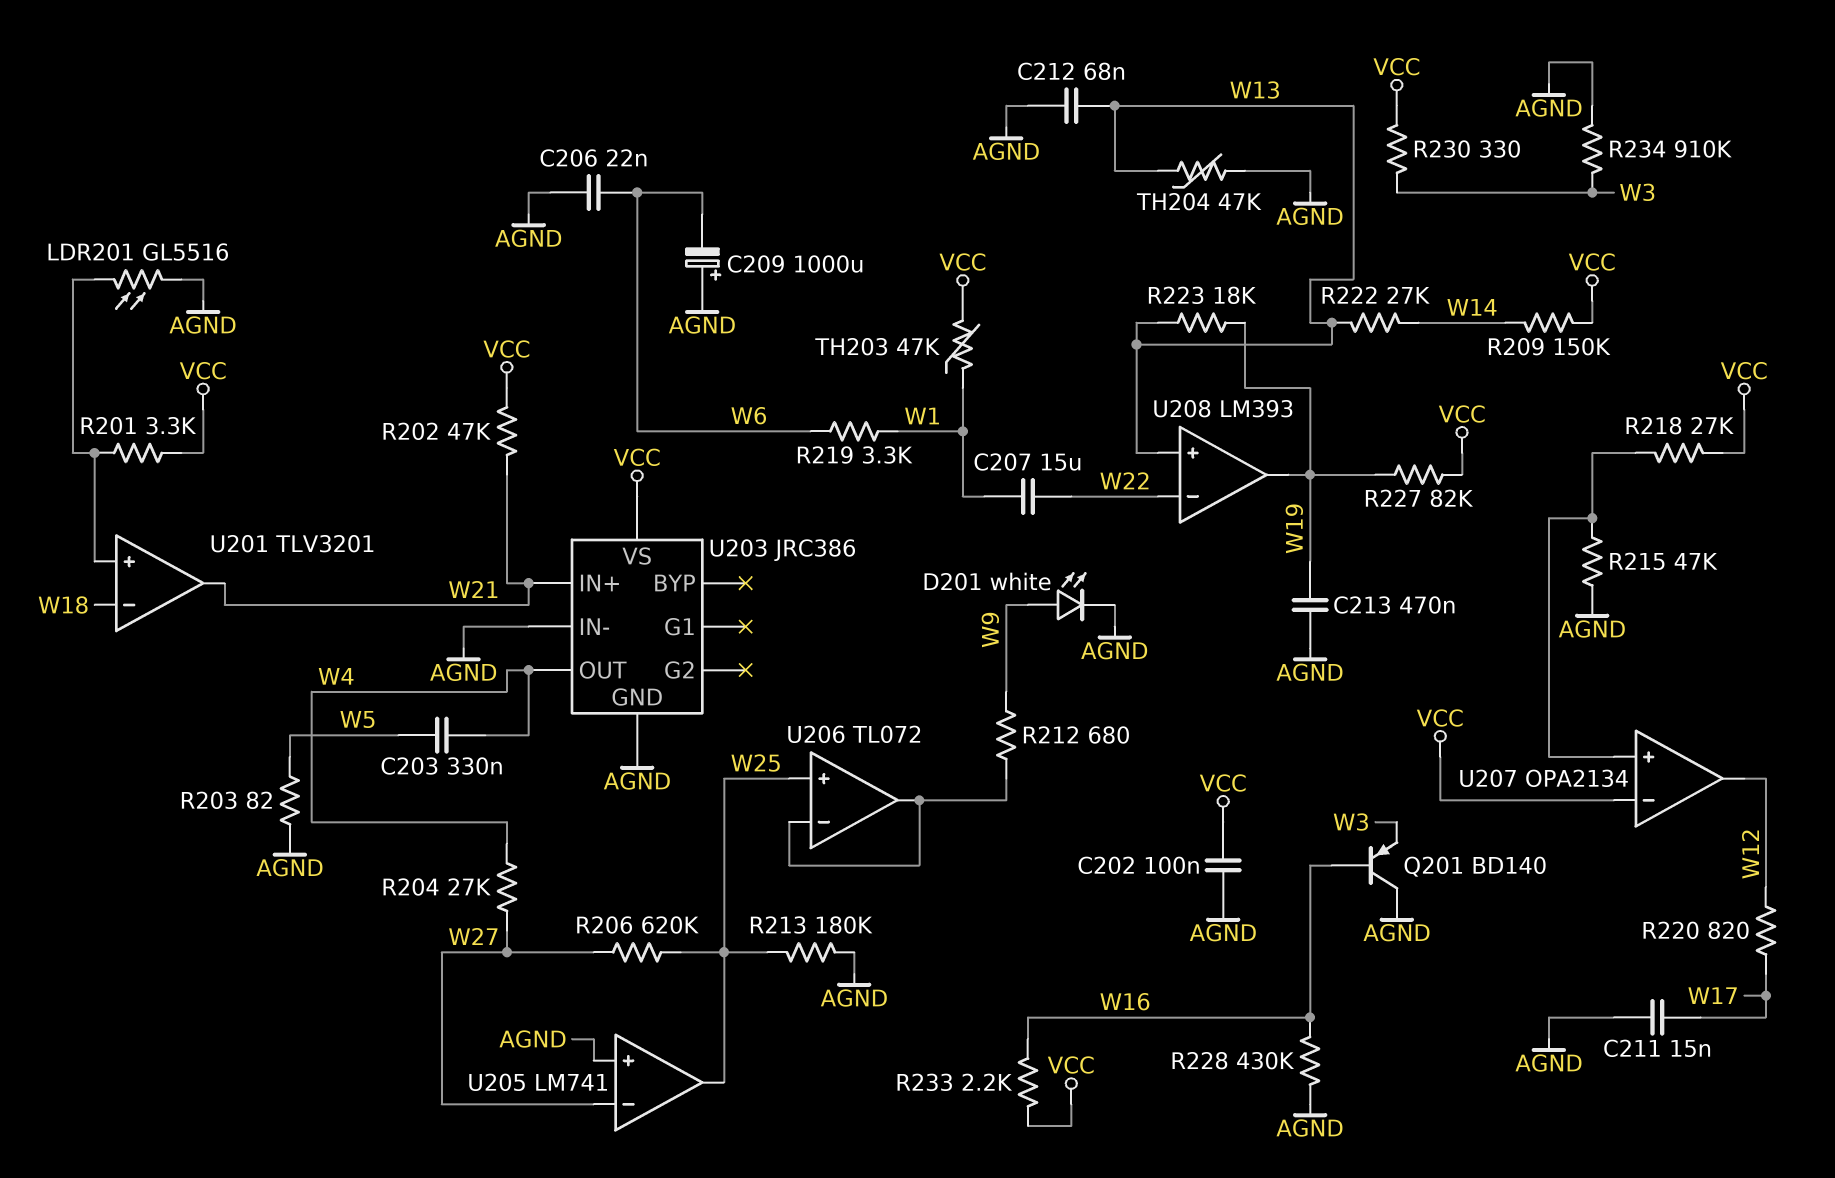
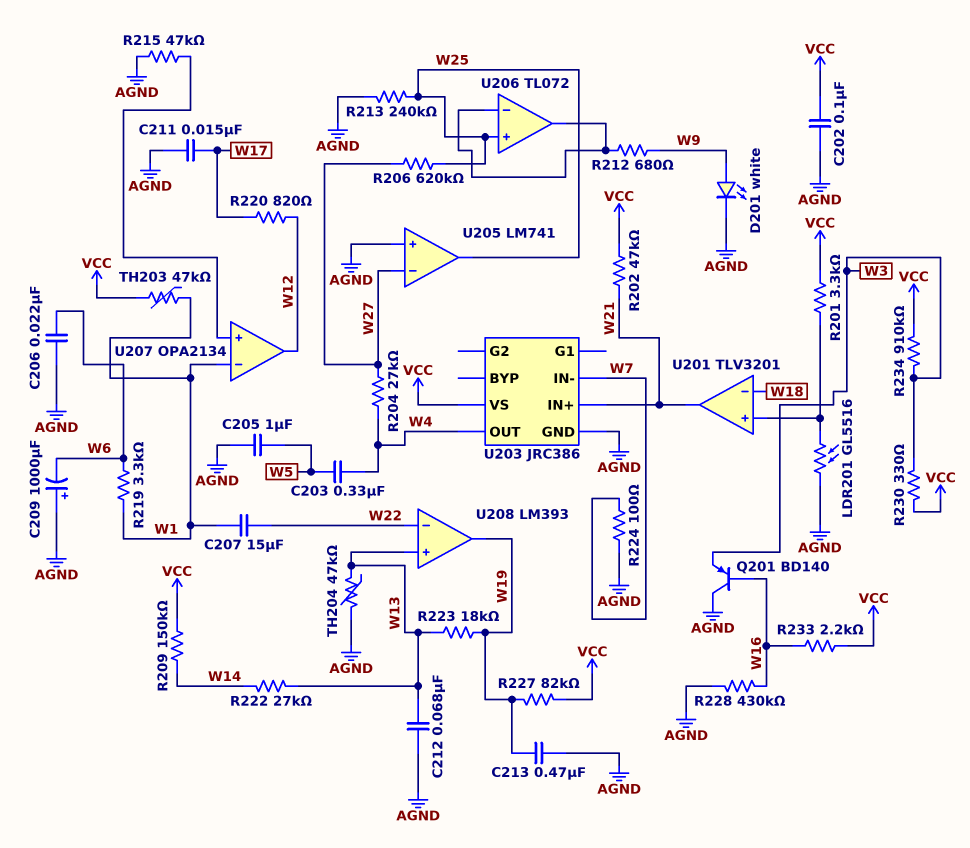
C205: none -> 1uF (AGND, W5)
R203: 82 (AGND, W5) -> none
R213: 180k (AGND, W25) -> 240k (AGND, W25)
R218: 27k (U207/in+, VCC) -> none
R224: none -> 100 (AGND, W7)
R234: 910k (AGND, W3) -> 910k (VCC, W3)
U203 pin IN-: AGND -> W7
U207 pin in-: VCC -> W1

